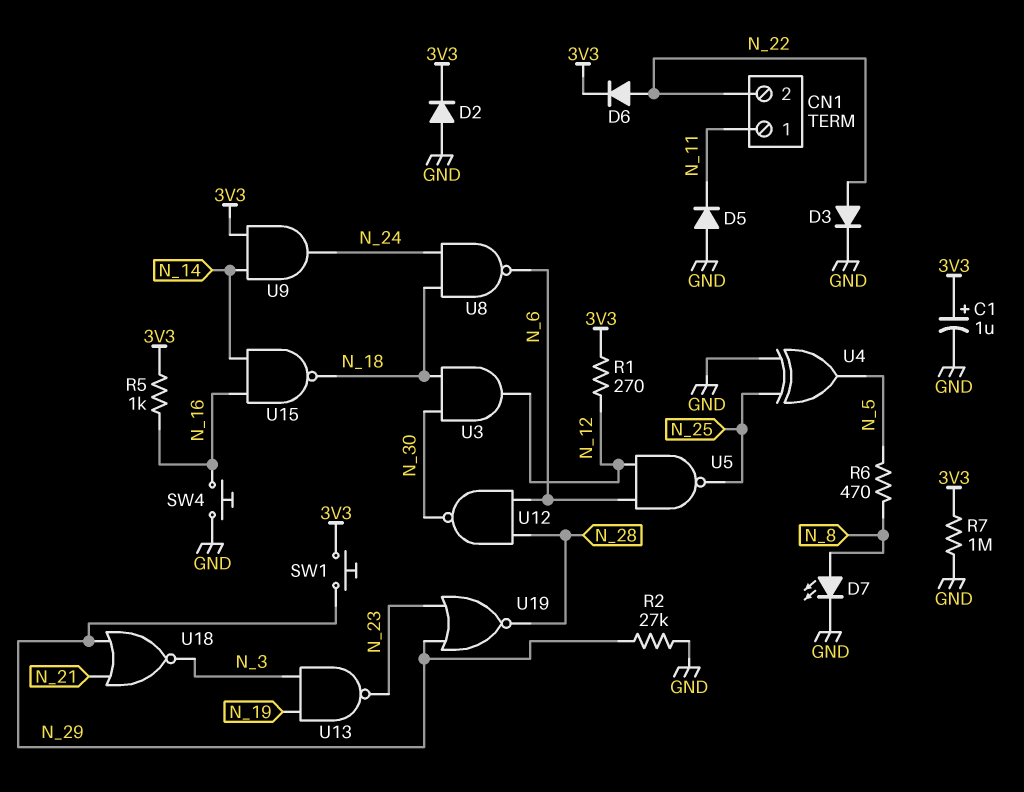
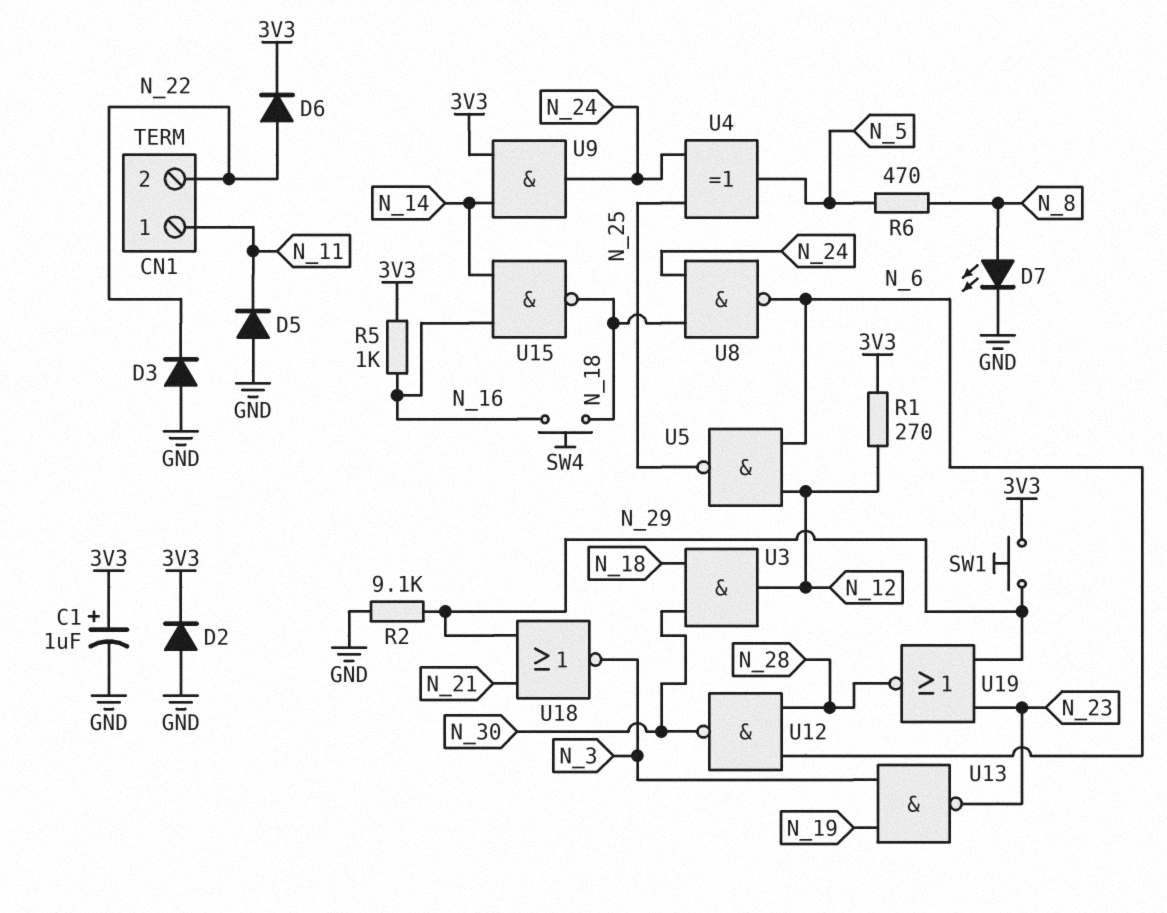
D3: diode (A N_22, K GND) -> diode (A GND, K N_22)
R2: 27k (GND, N_29) -> 9.1k (GND, N_29)
R7: 1M (3V3, GND) -> none
SW4: button (GND, N_16) -> button (N_16, N_18)
U4: XOR (in GND, in N_25, out N_5) -> XOR (in N_24, in N_25, out N_5)

